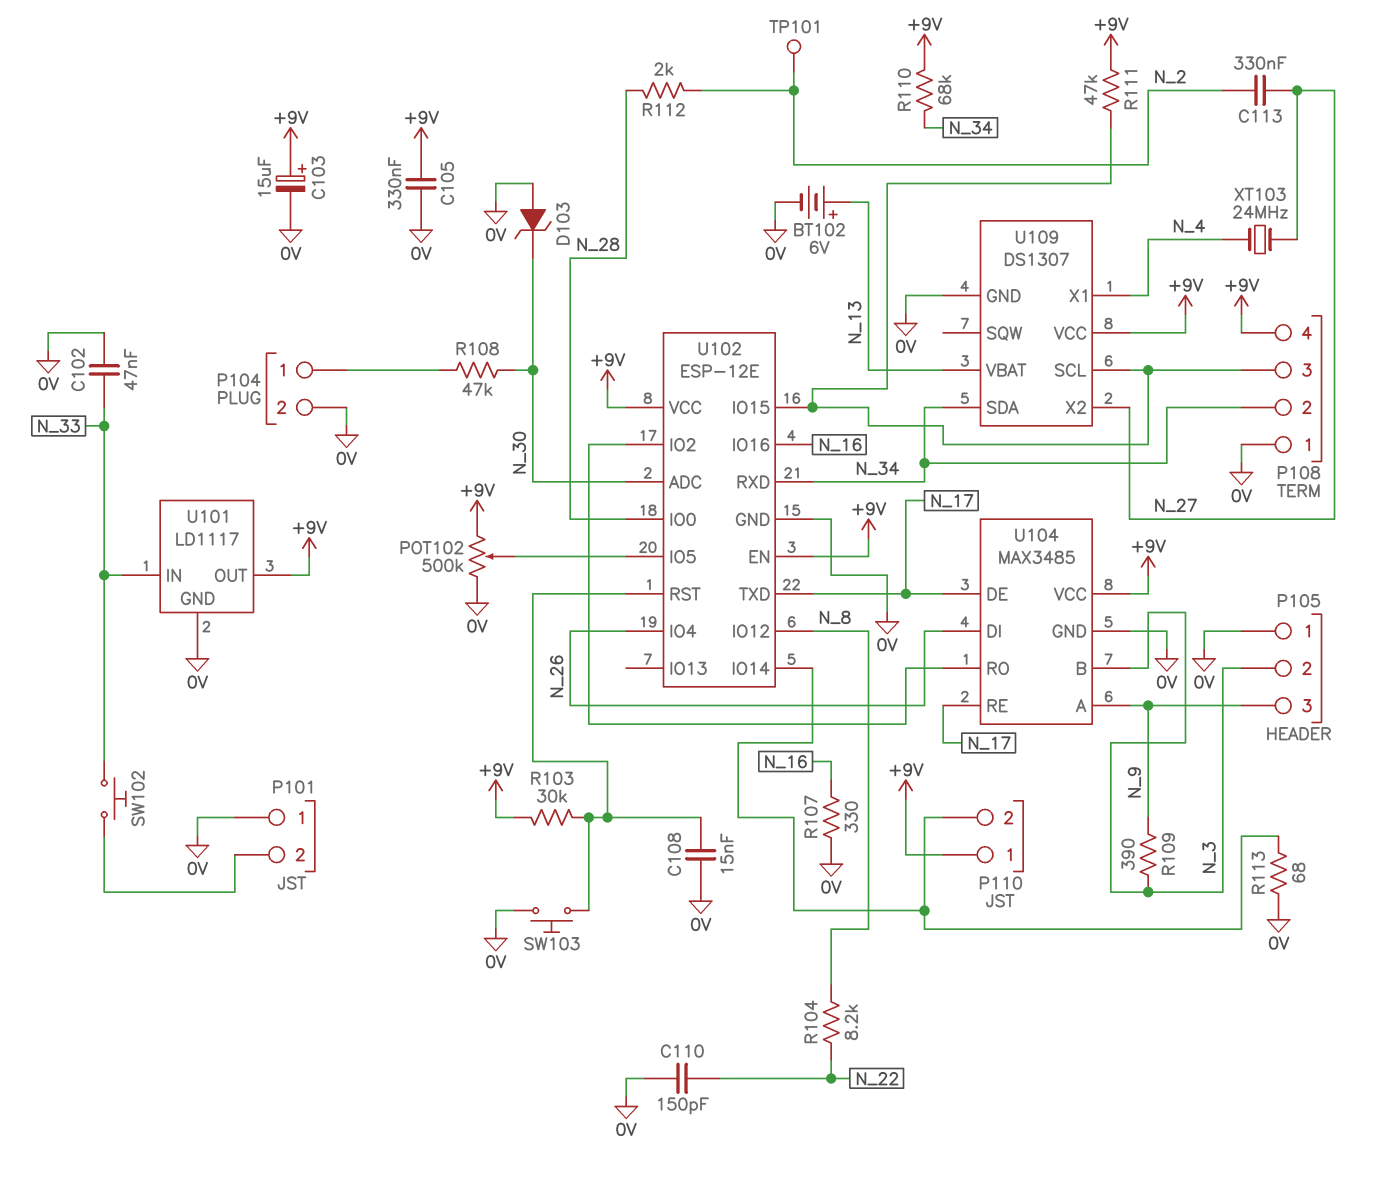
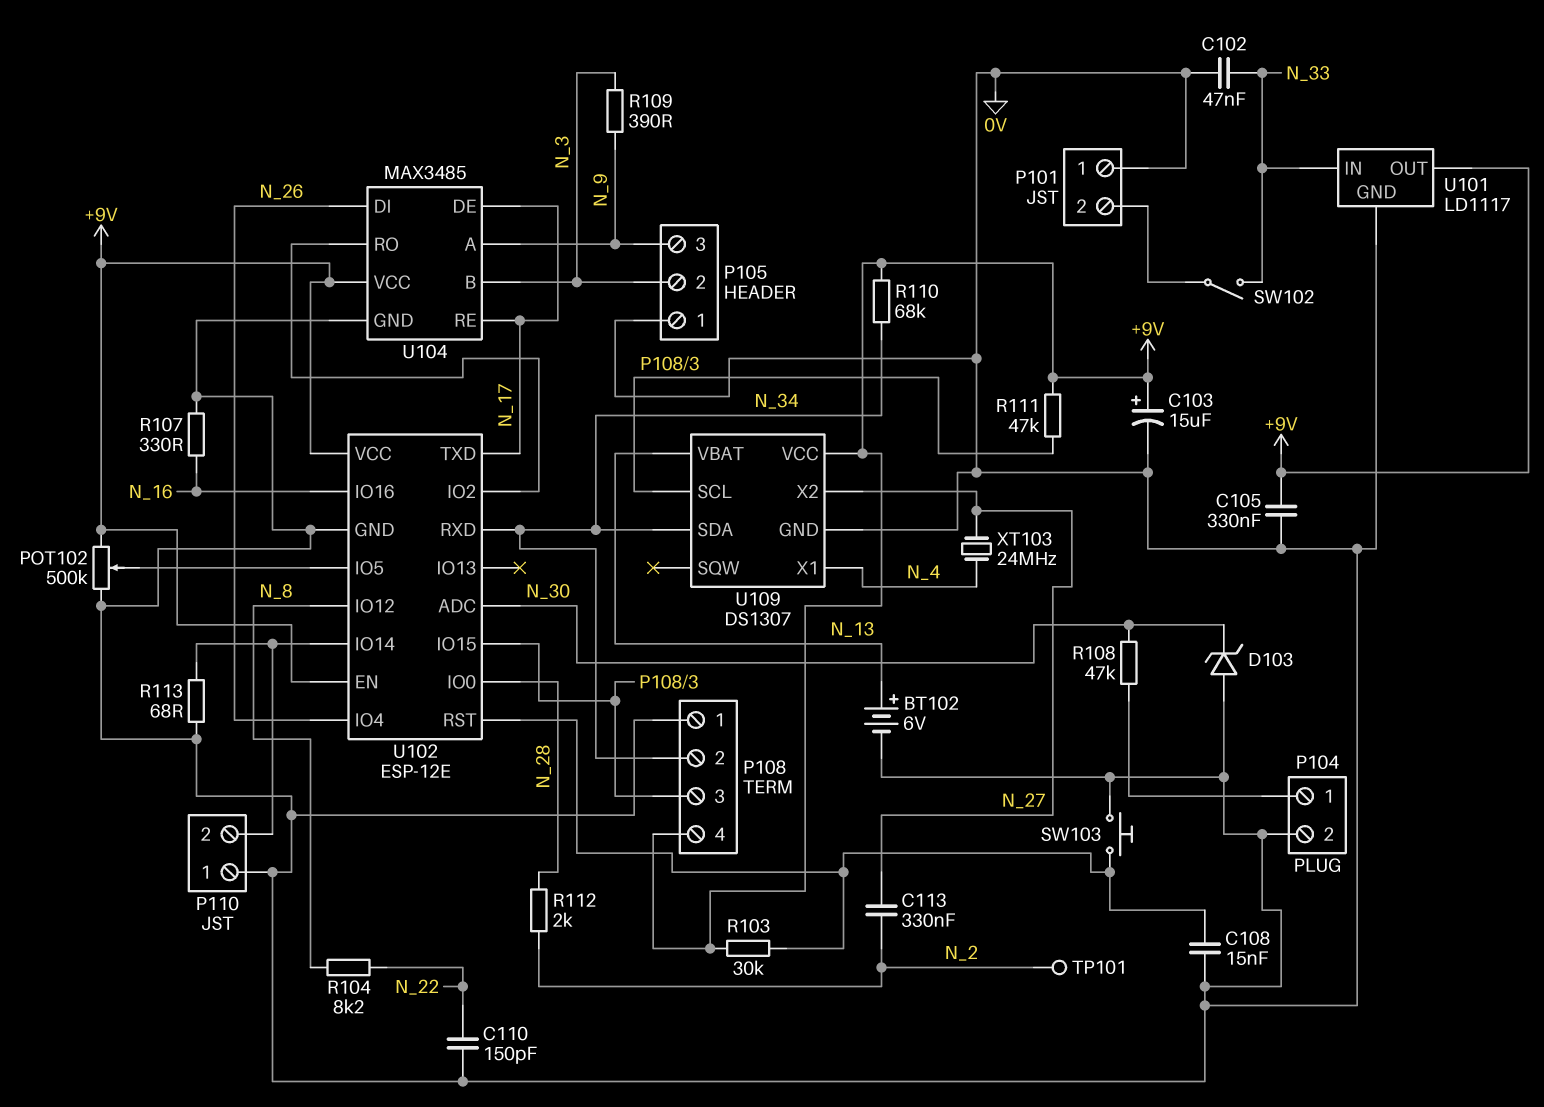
P110 pin 1: +9V -> 0V
SW102: button (N_33, P101/2) -> switch (N_33, P101/2)

